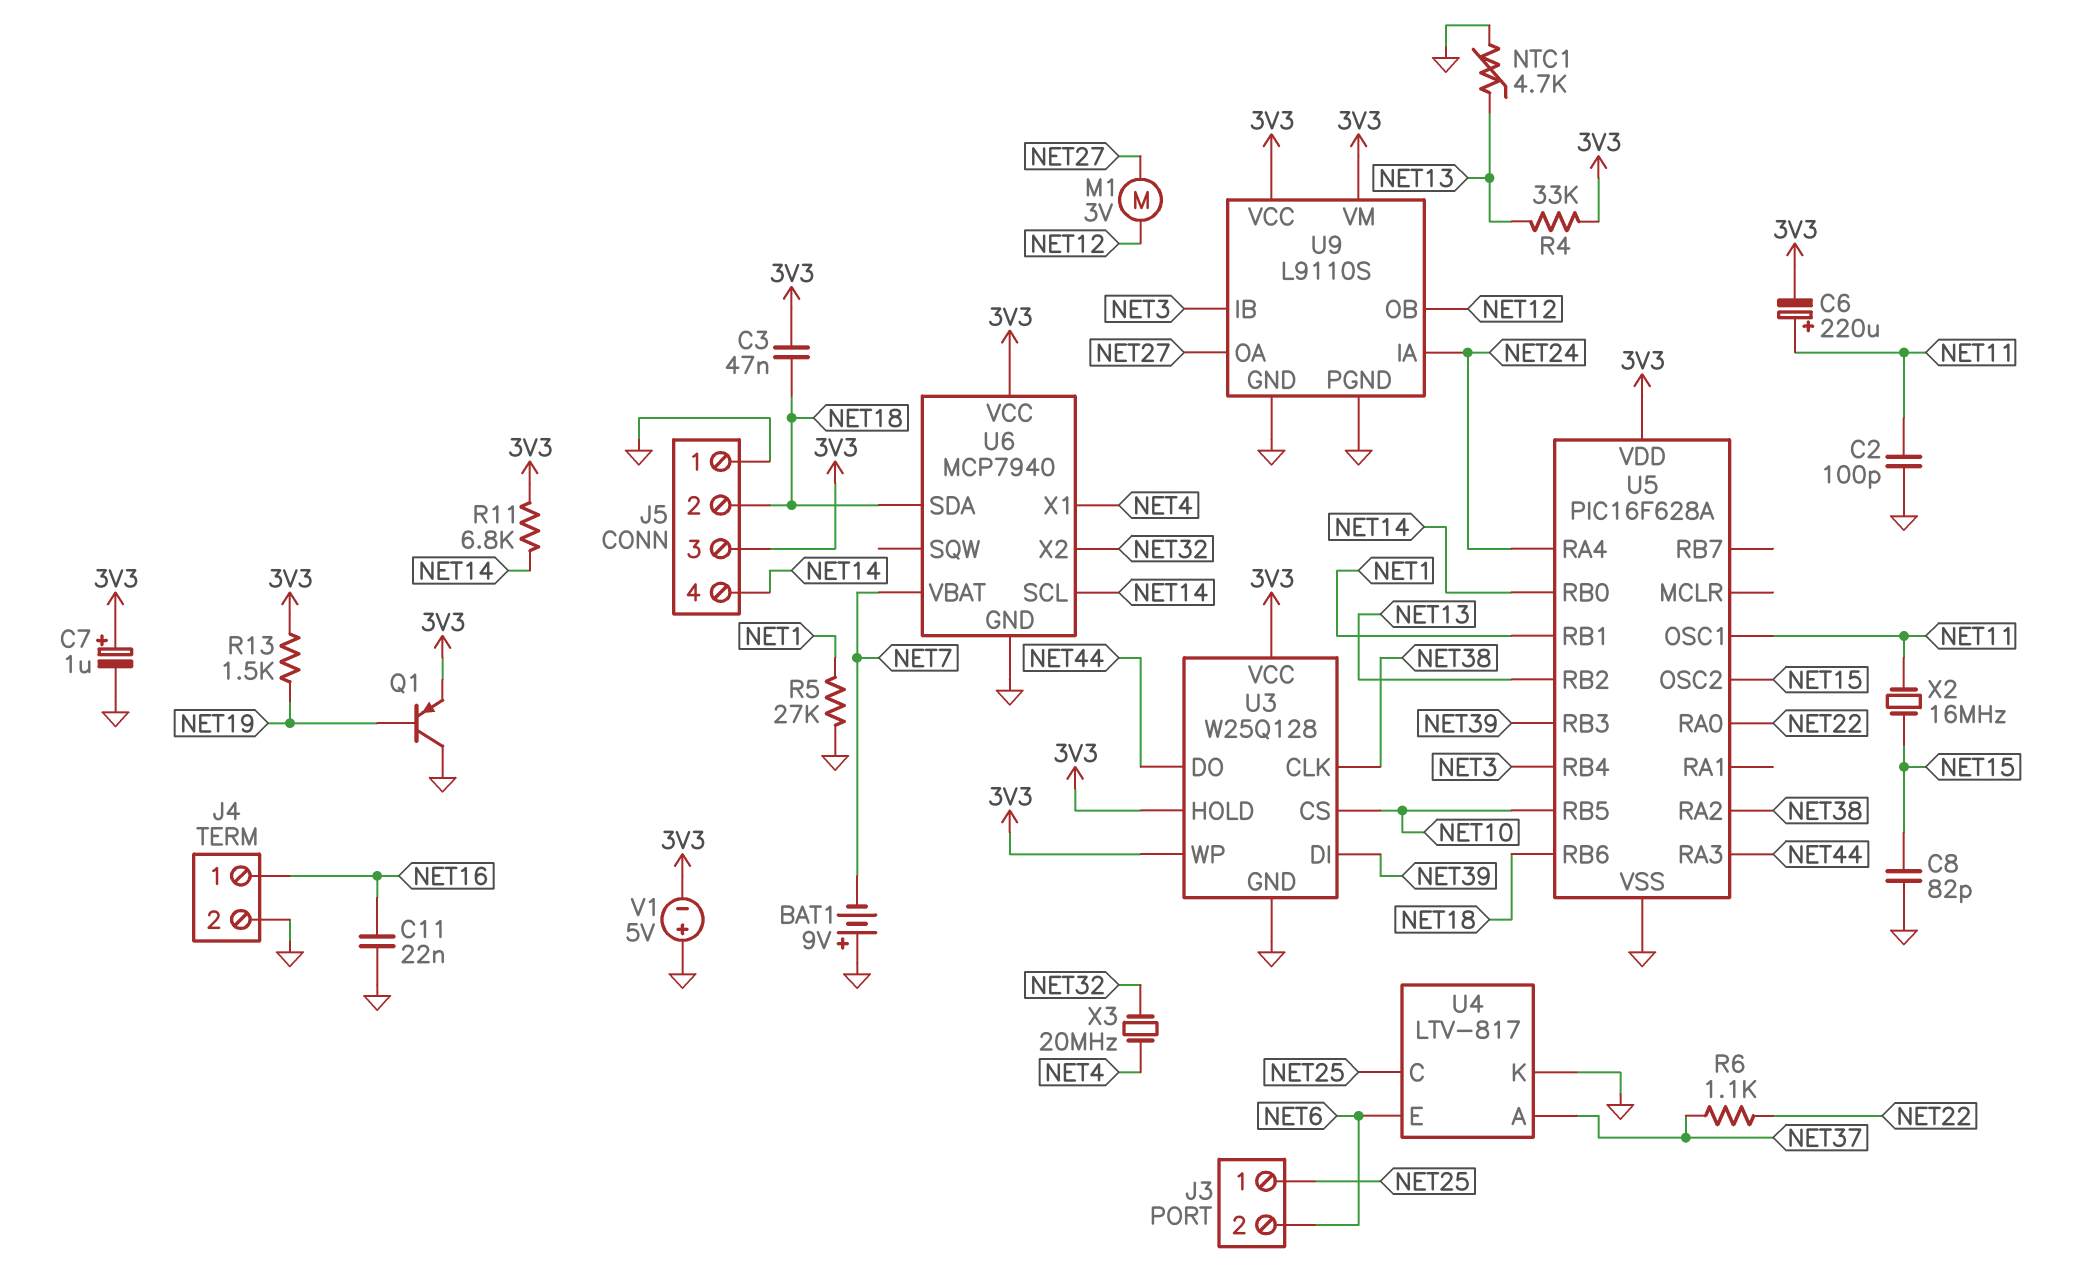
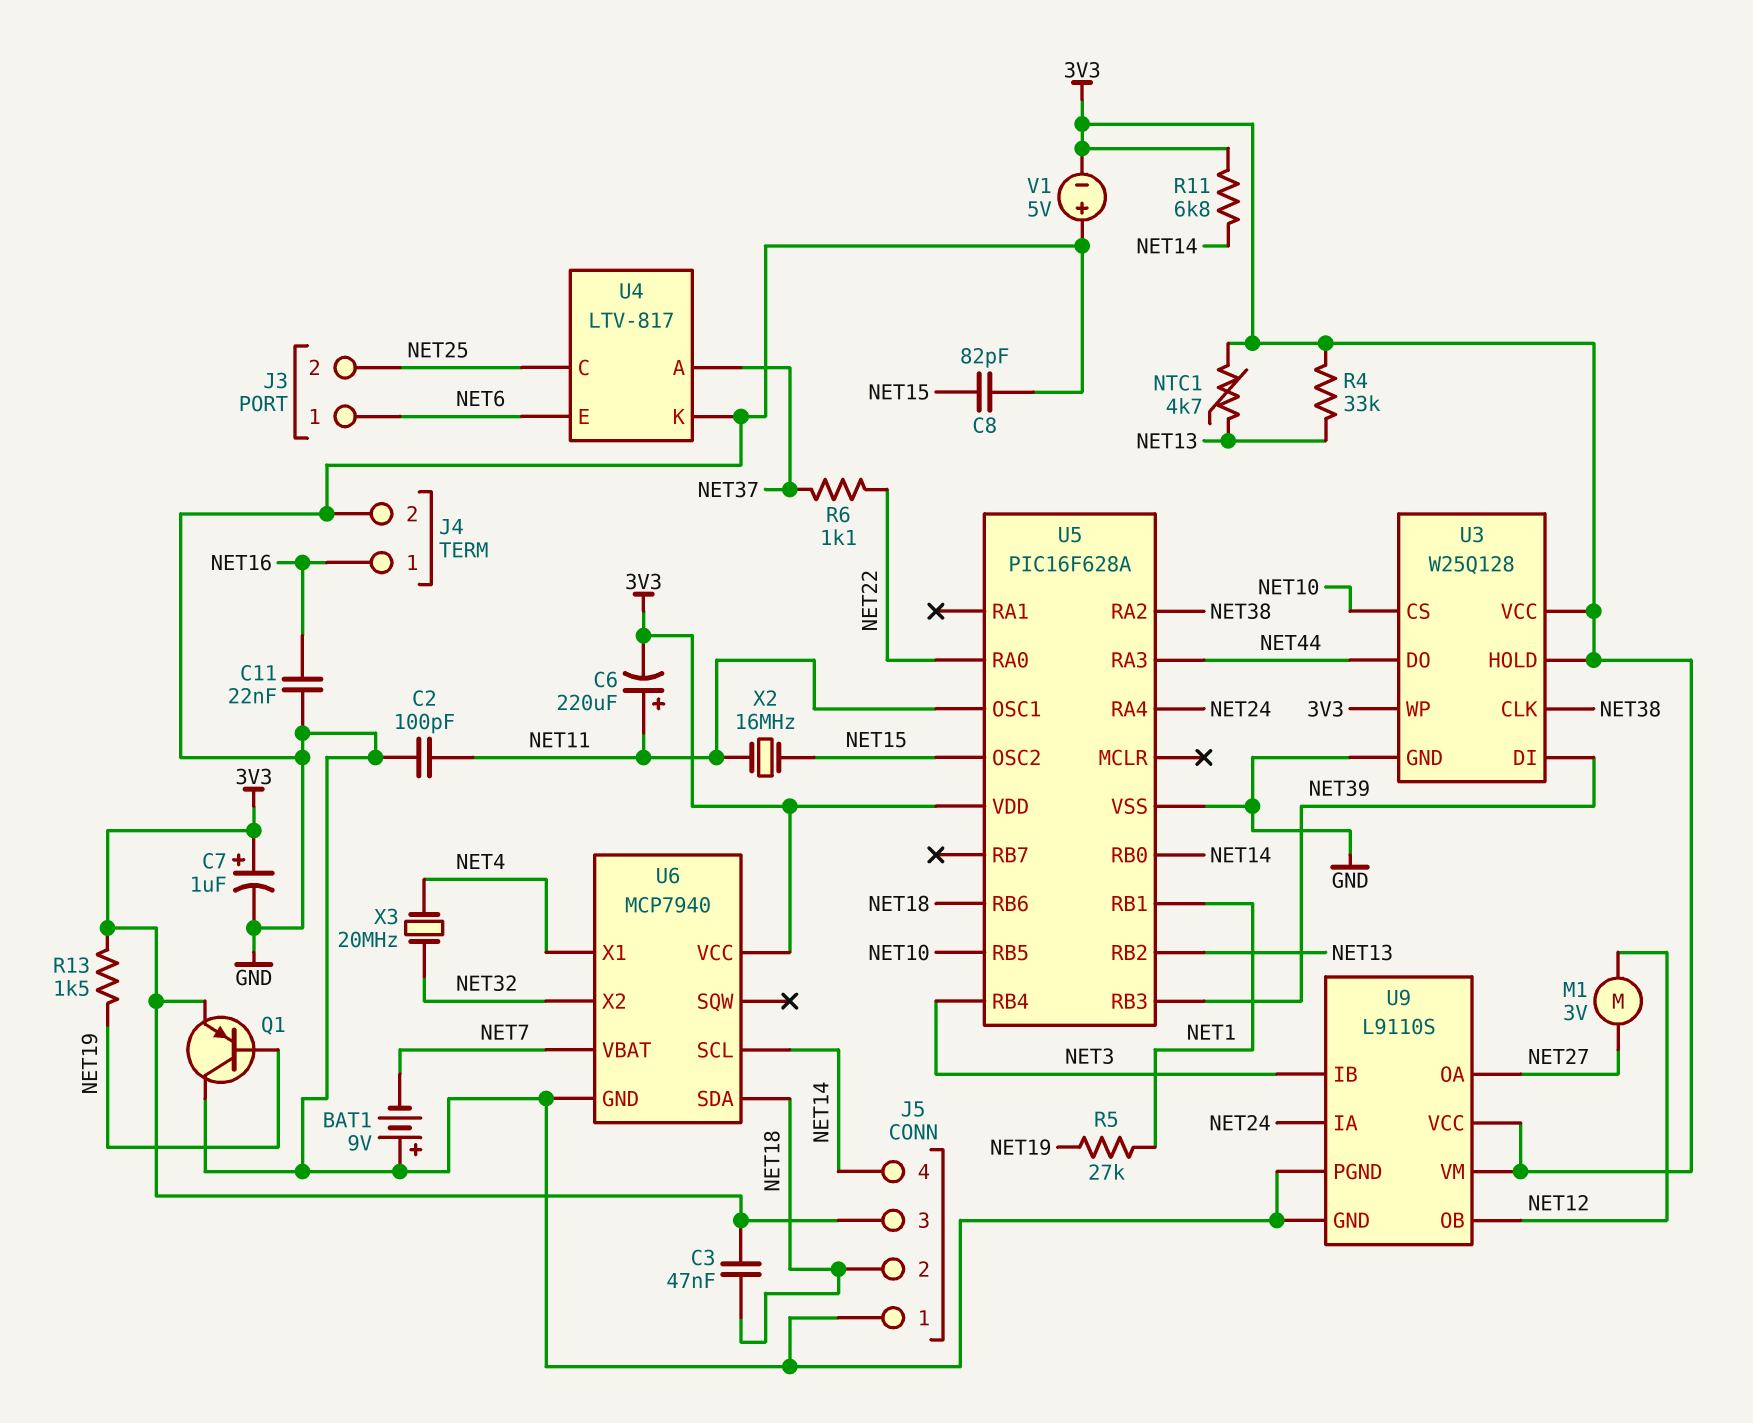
J3 pin 1: NET25 -> NET6
J3 pin 2: NET6 -> NET25
NTC1: 4.7k (GND, NET13) -> 4.7k (3V3, NET13)
R5: 27k (GND, NET1) -> 27k (NET1, NET19)

